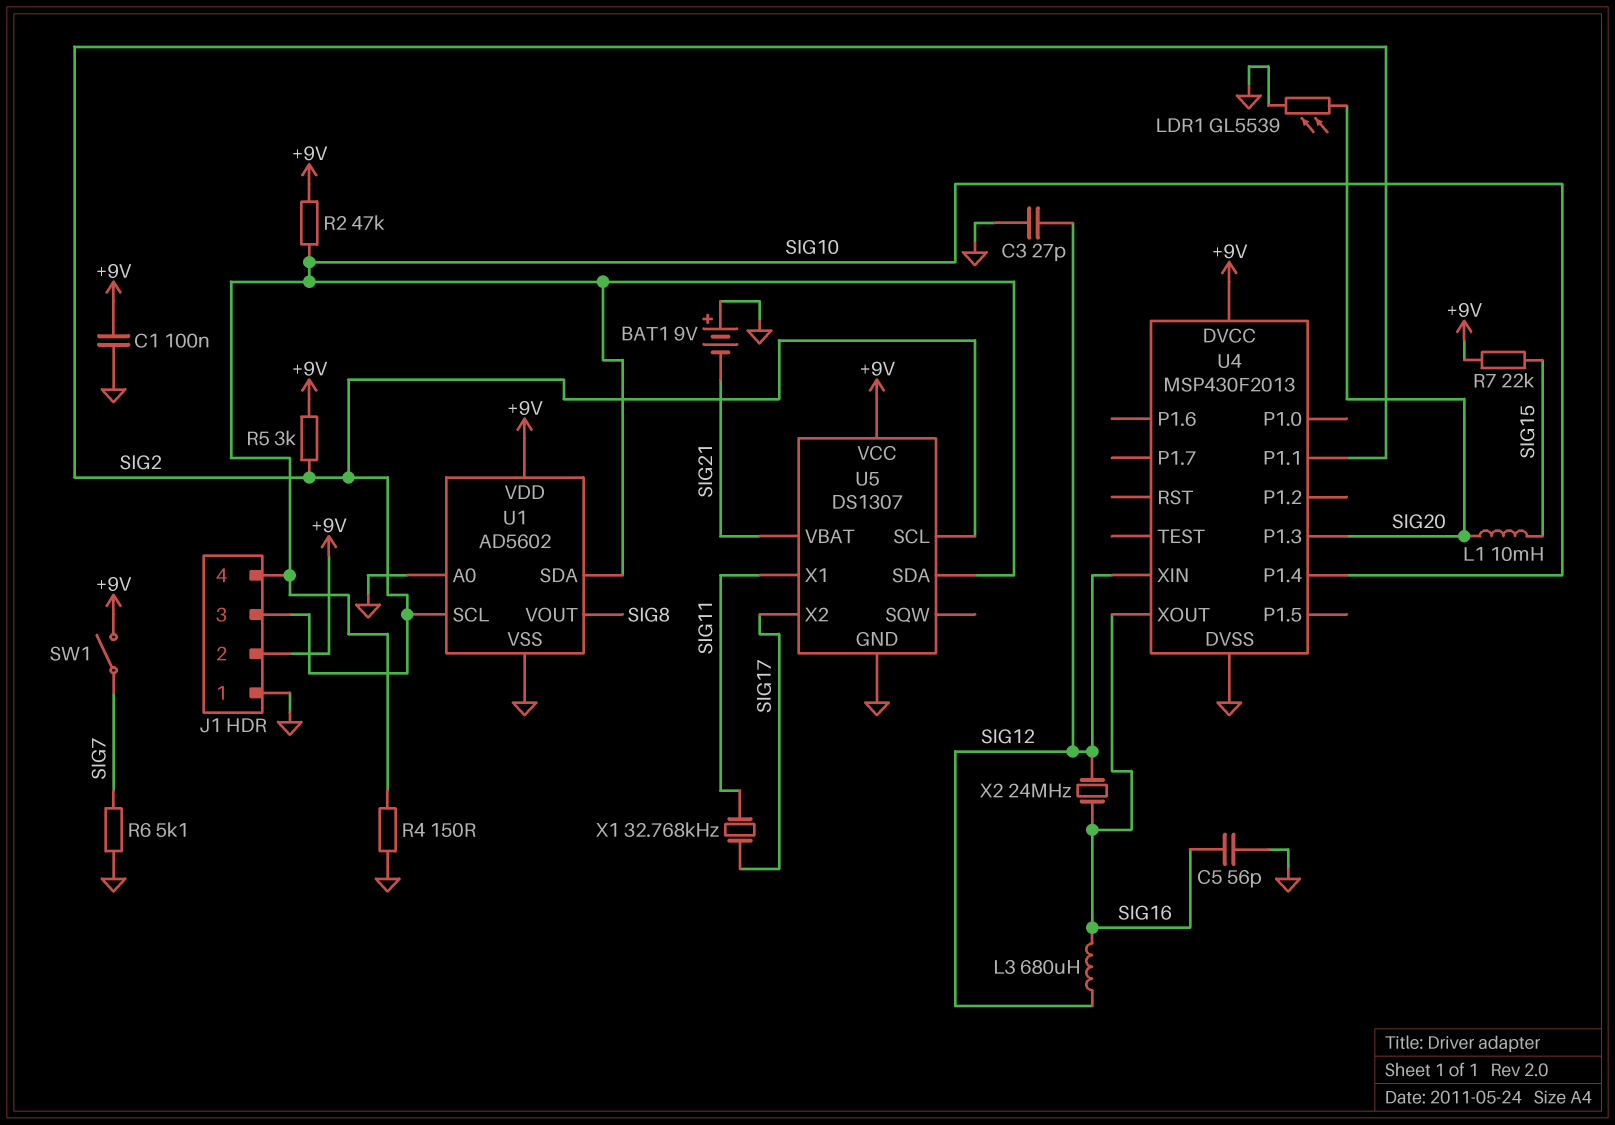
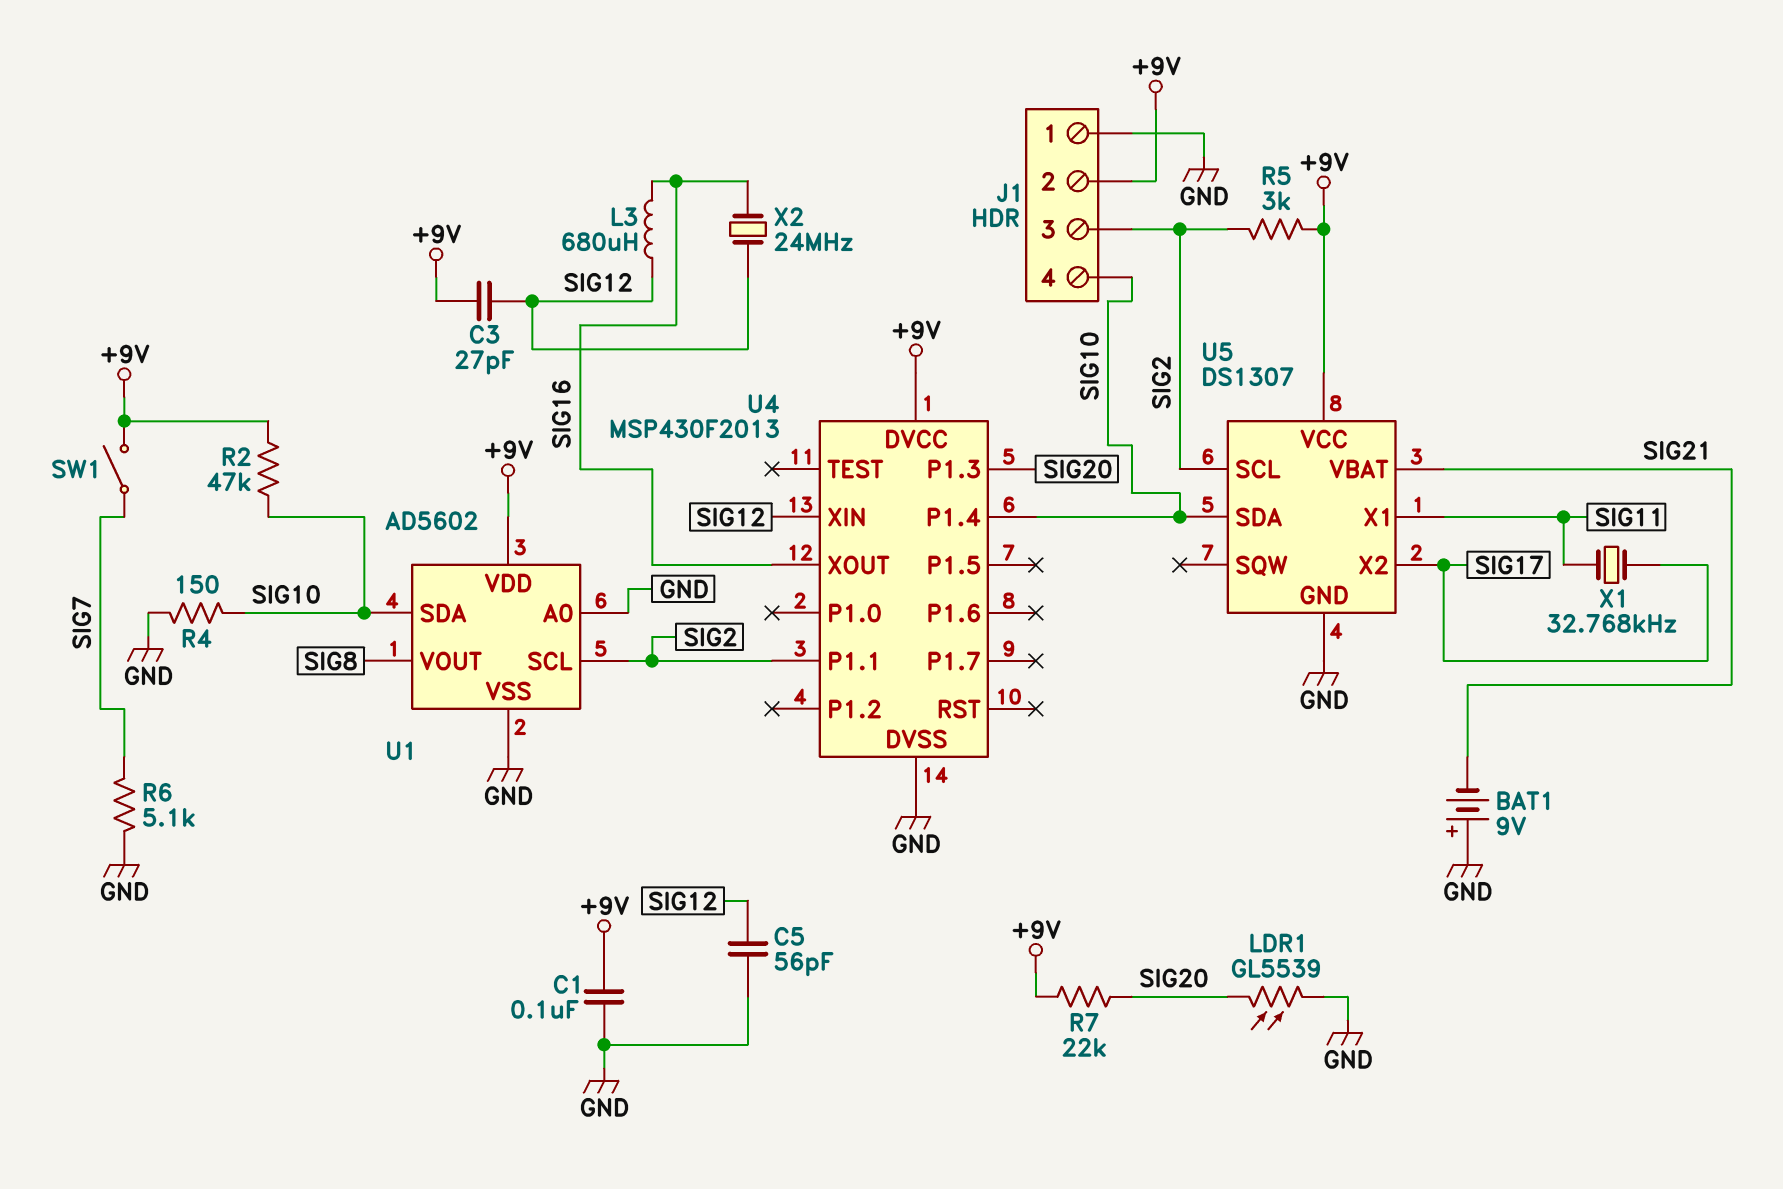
C3: 27pF (GND, SIG12) -> 27pF (+9V, SIG12)
C5: 56pF (GND, SIG16) -> 56pF (GND, SIG12)
L1: 10mH (SIG15, SIG20) -> none
R7: 22k (+9V, SIG15) -> 22k (+9V, SIG20)

